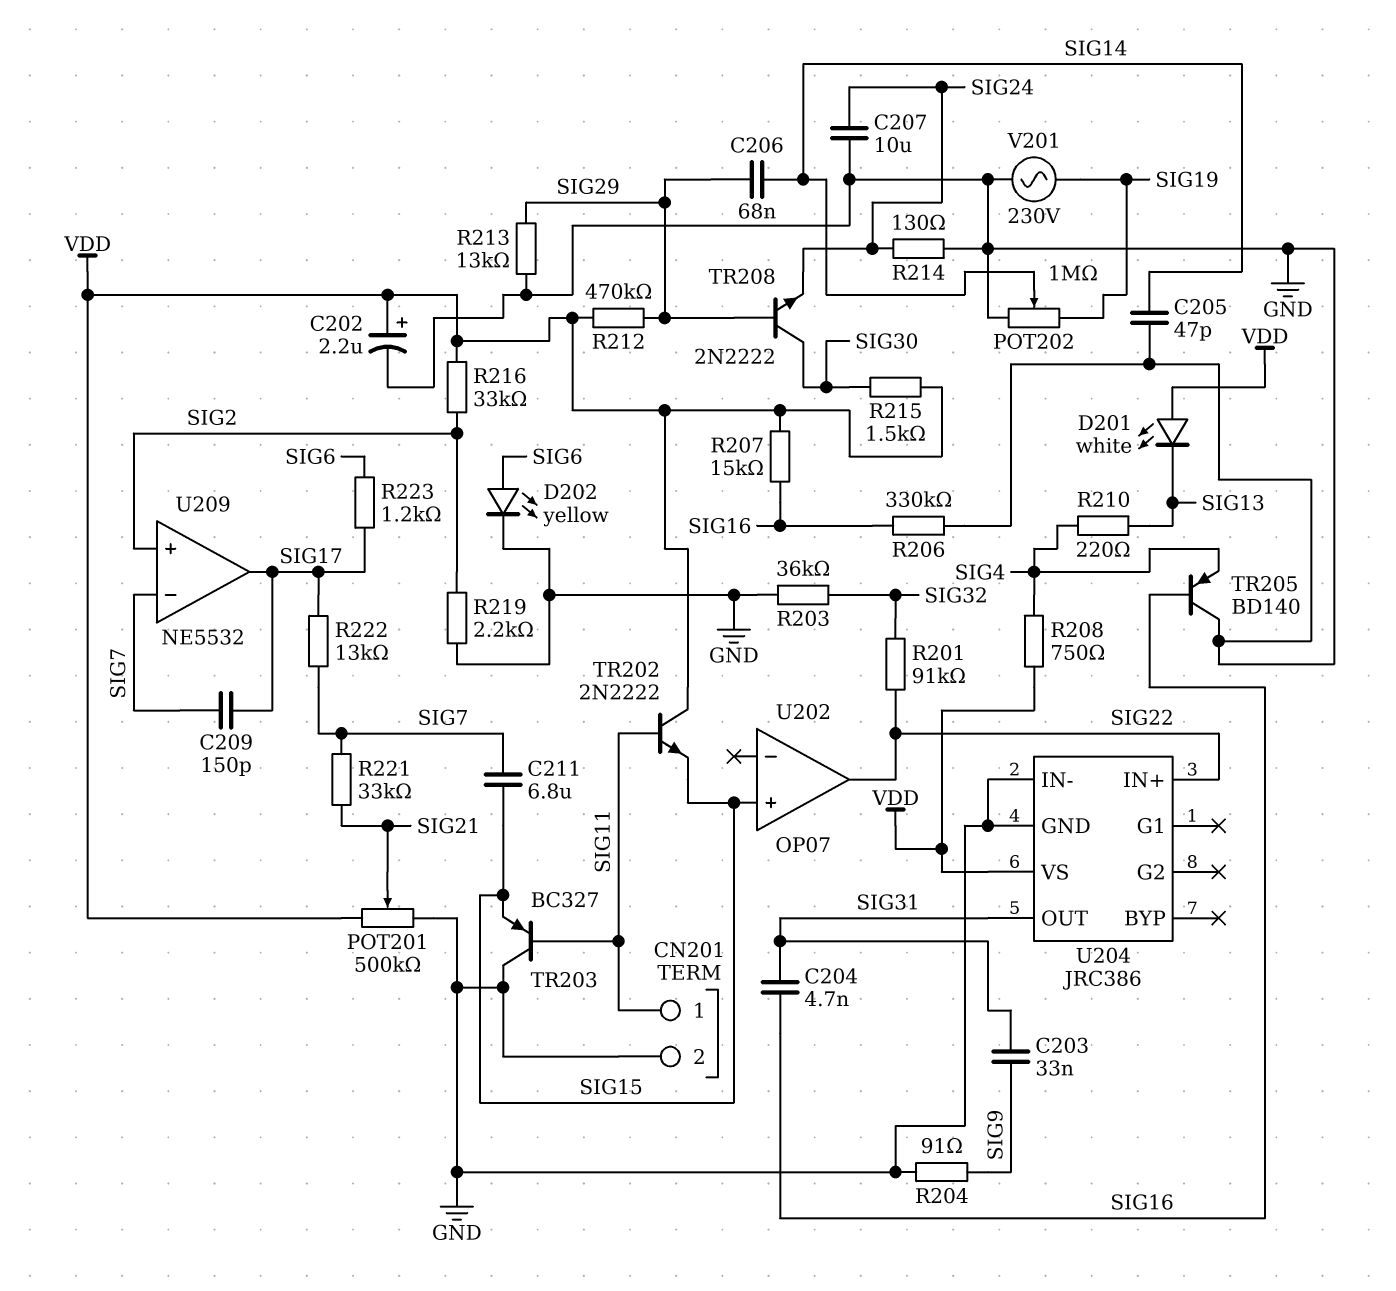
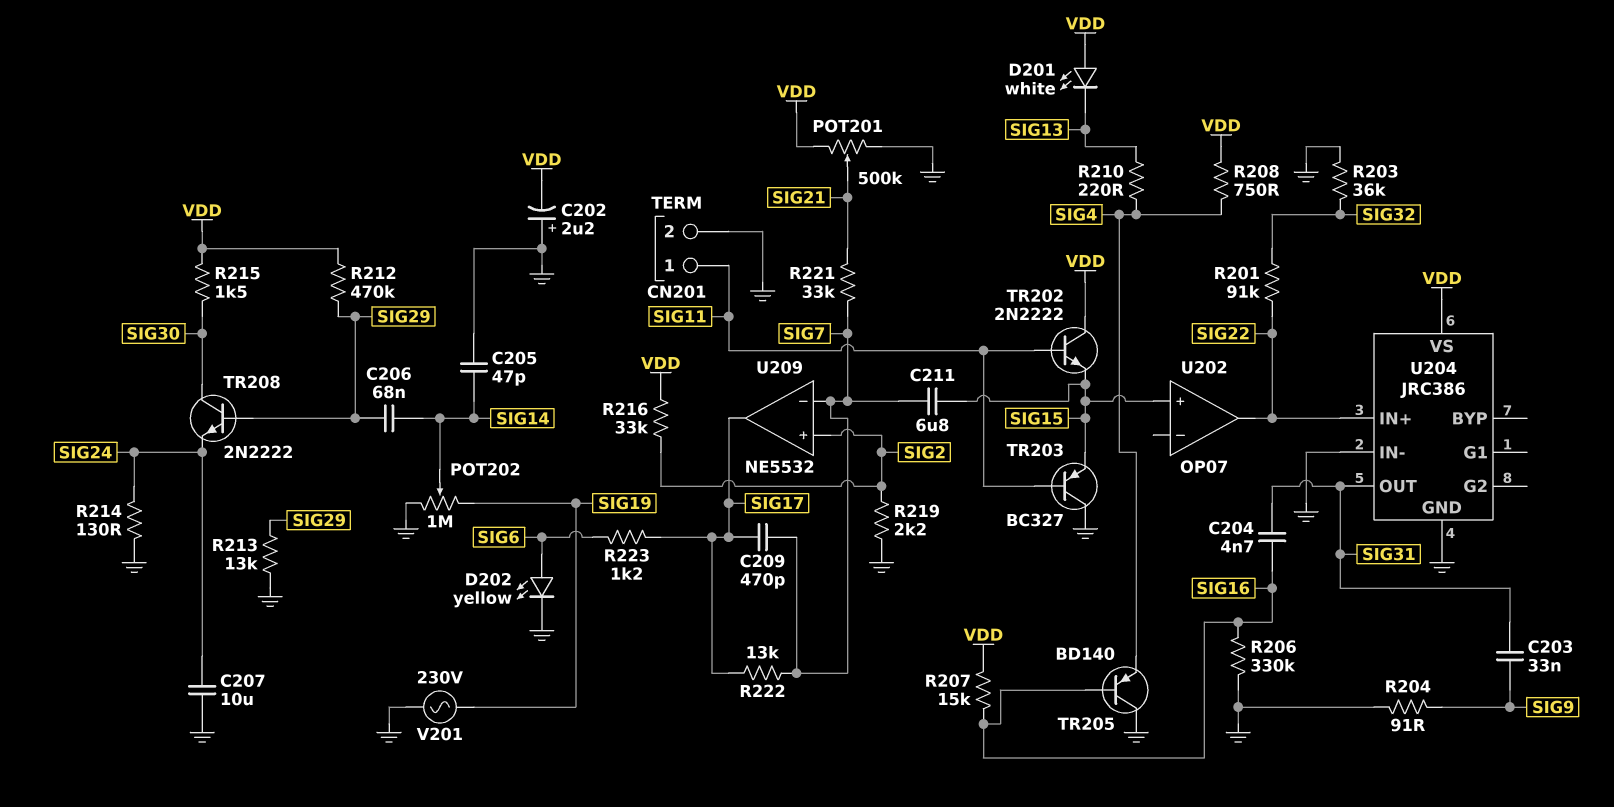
C202: 2.2uF (plus VDD, minus GND) -> 2.2uF (plus GND, minus VDD)
C209: 150pF (SIG7, SIG17) -> 470pF (SIG7, SIG17)

